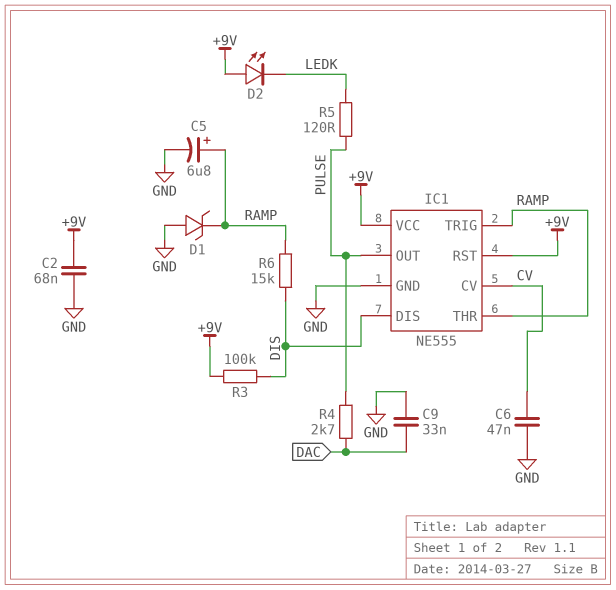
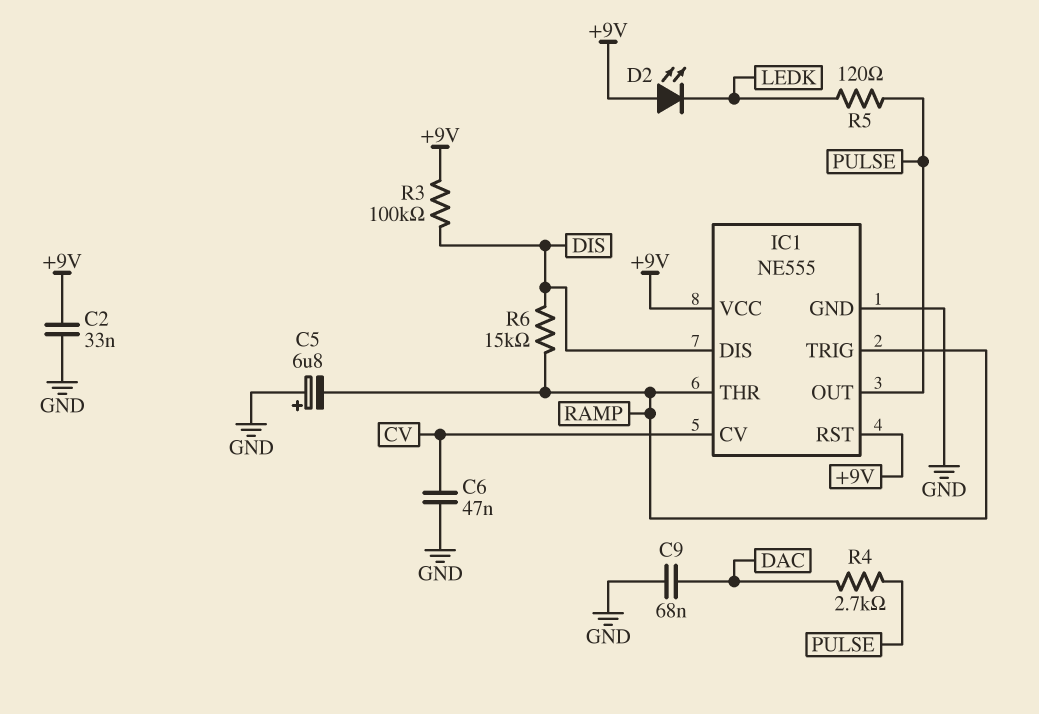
C2: 68nF (+9V, GND) -> 33nF (+9V, GND)
C5: 6.8uF (plus RAMP, minus GND) -> 6.8uF (plus GND, minus RAMP)
C9: 33nF (DAC, GND) -> 68nF (DAC, GND)
D1: zener (A GND, K RAMP) -> none

